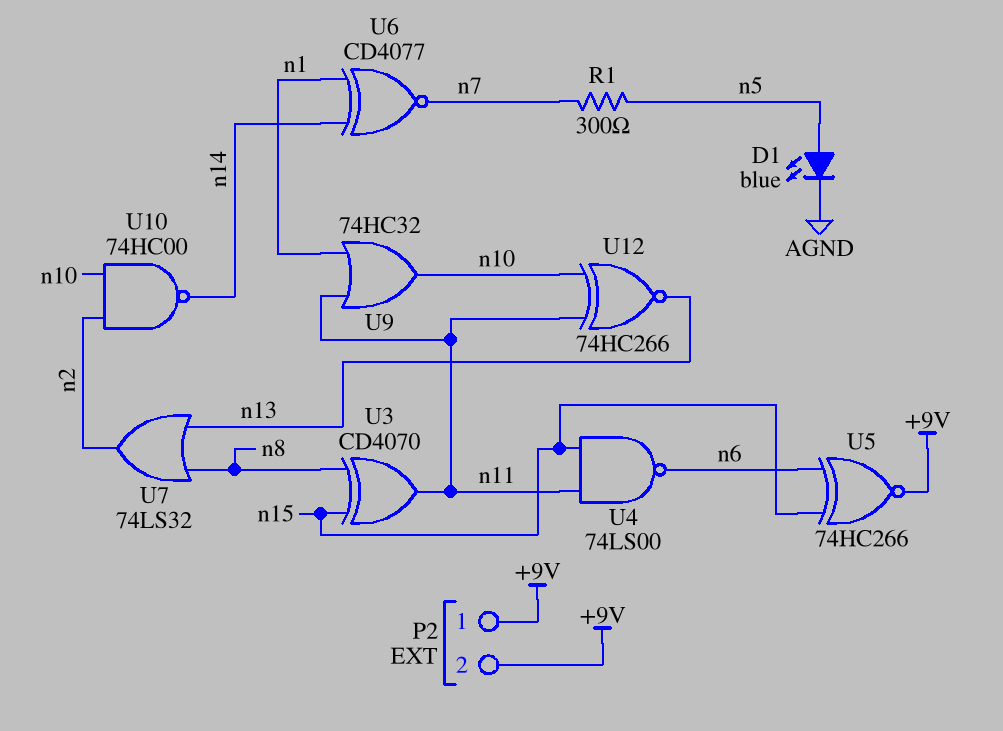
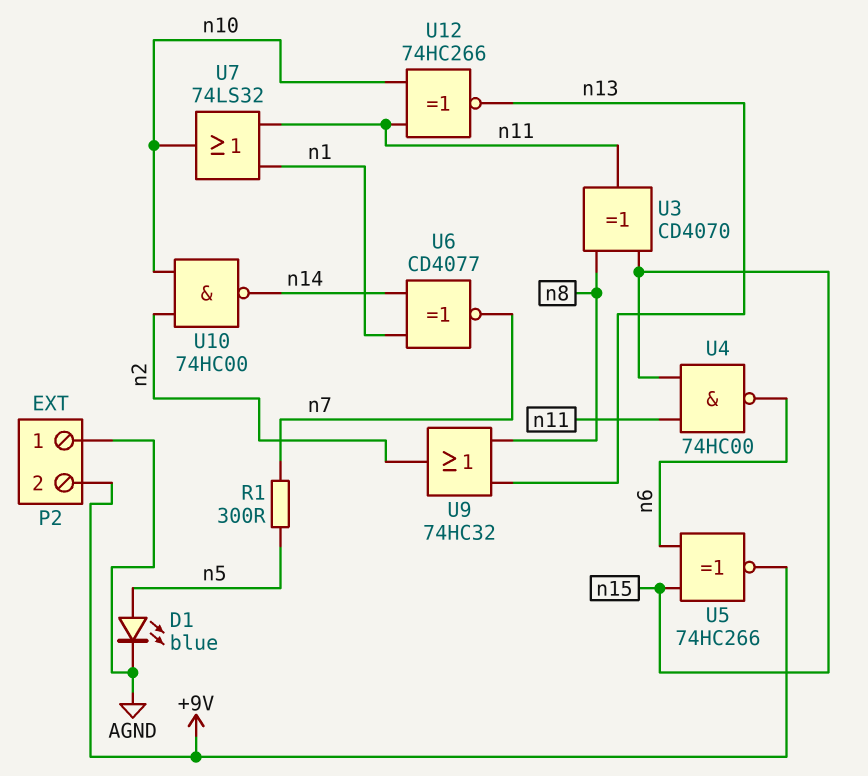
P2 pin 1: +9V -> AGND
U4: NAND 74LS00 (in n11, in n15, out n6) -> NAND 74HC00 (in n11, in n15, out n6)
U7: OR 74LS32 (in n8, in n13, out n2) -> OR 74LS32 (in n1, in n11, out n10)
U9: OR 74HC32 (in n1, in n11, out n10) -> OR 74HC32 (in n8, in n13, out n2)

